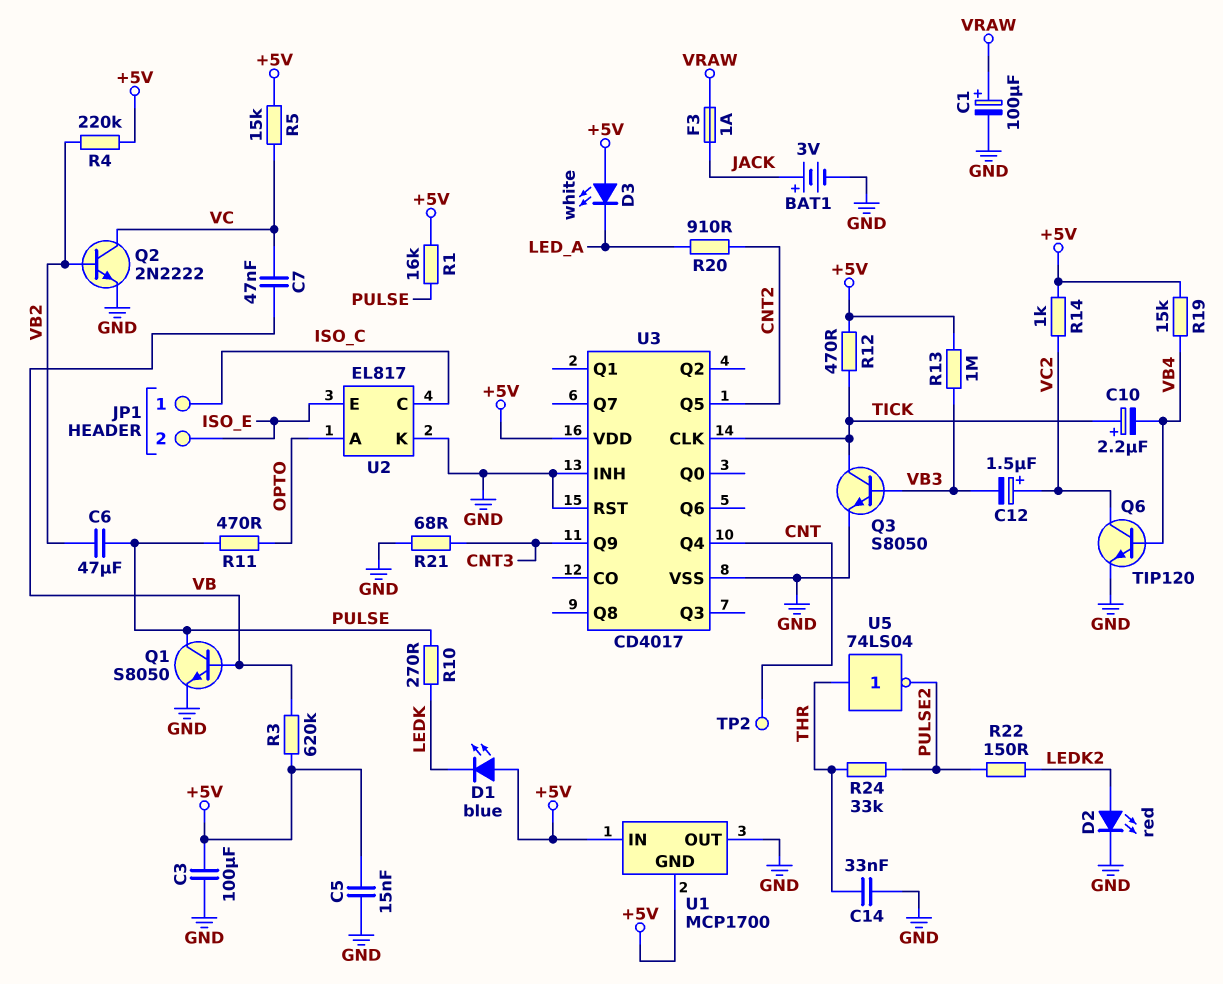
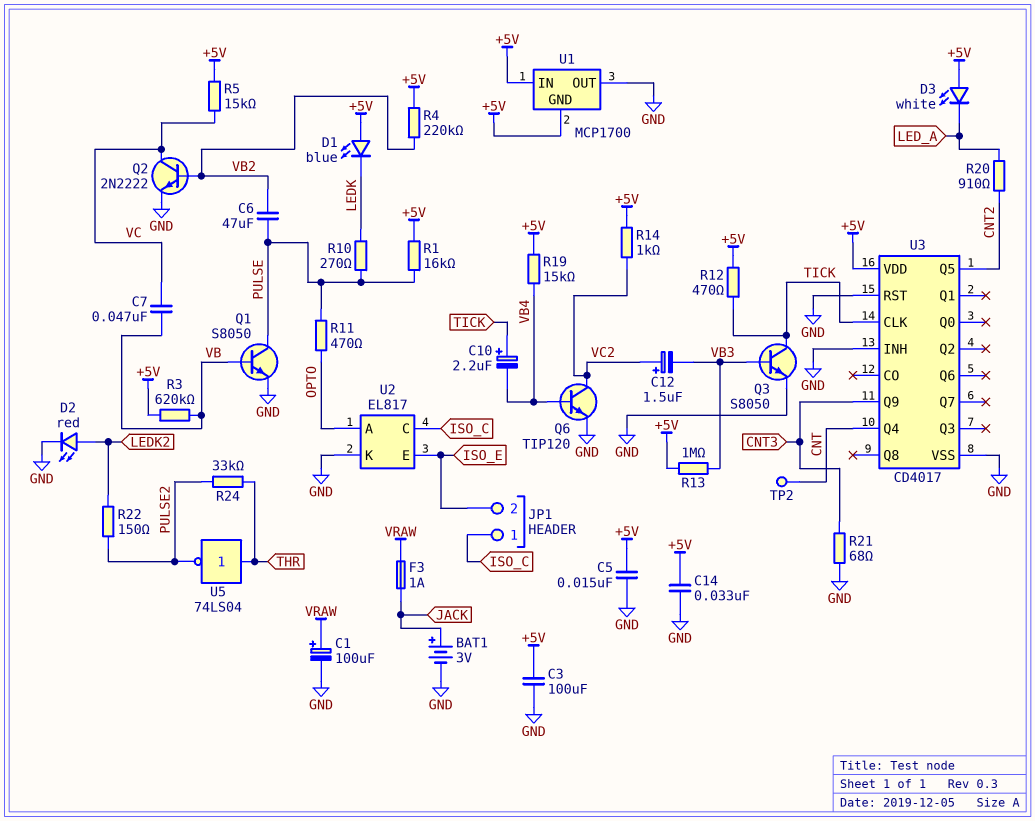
C14: 33nF (GND, THR) -> 33nF (+5V, GND)

